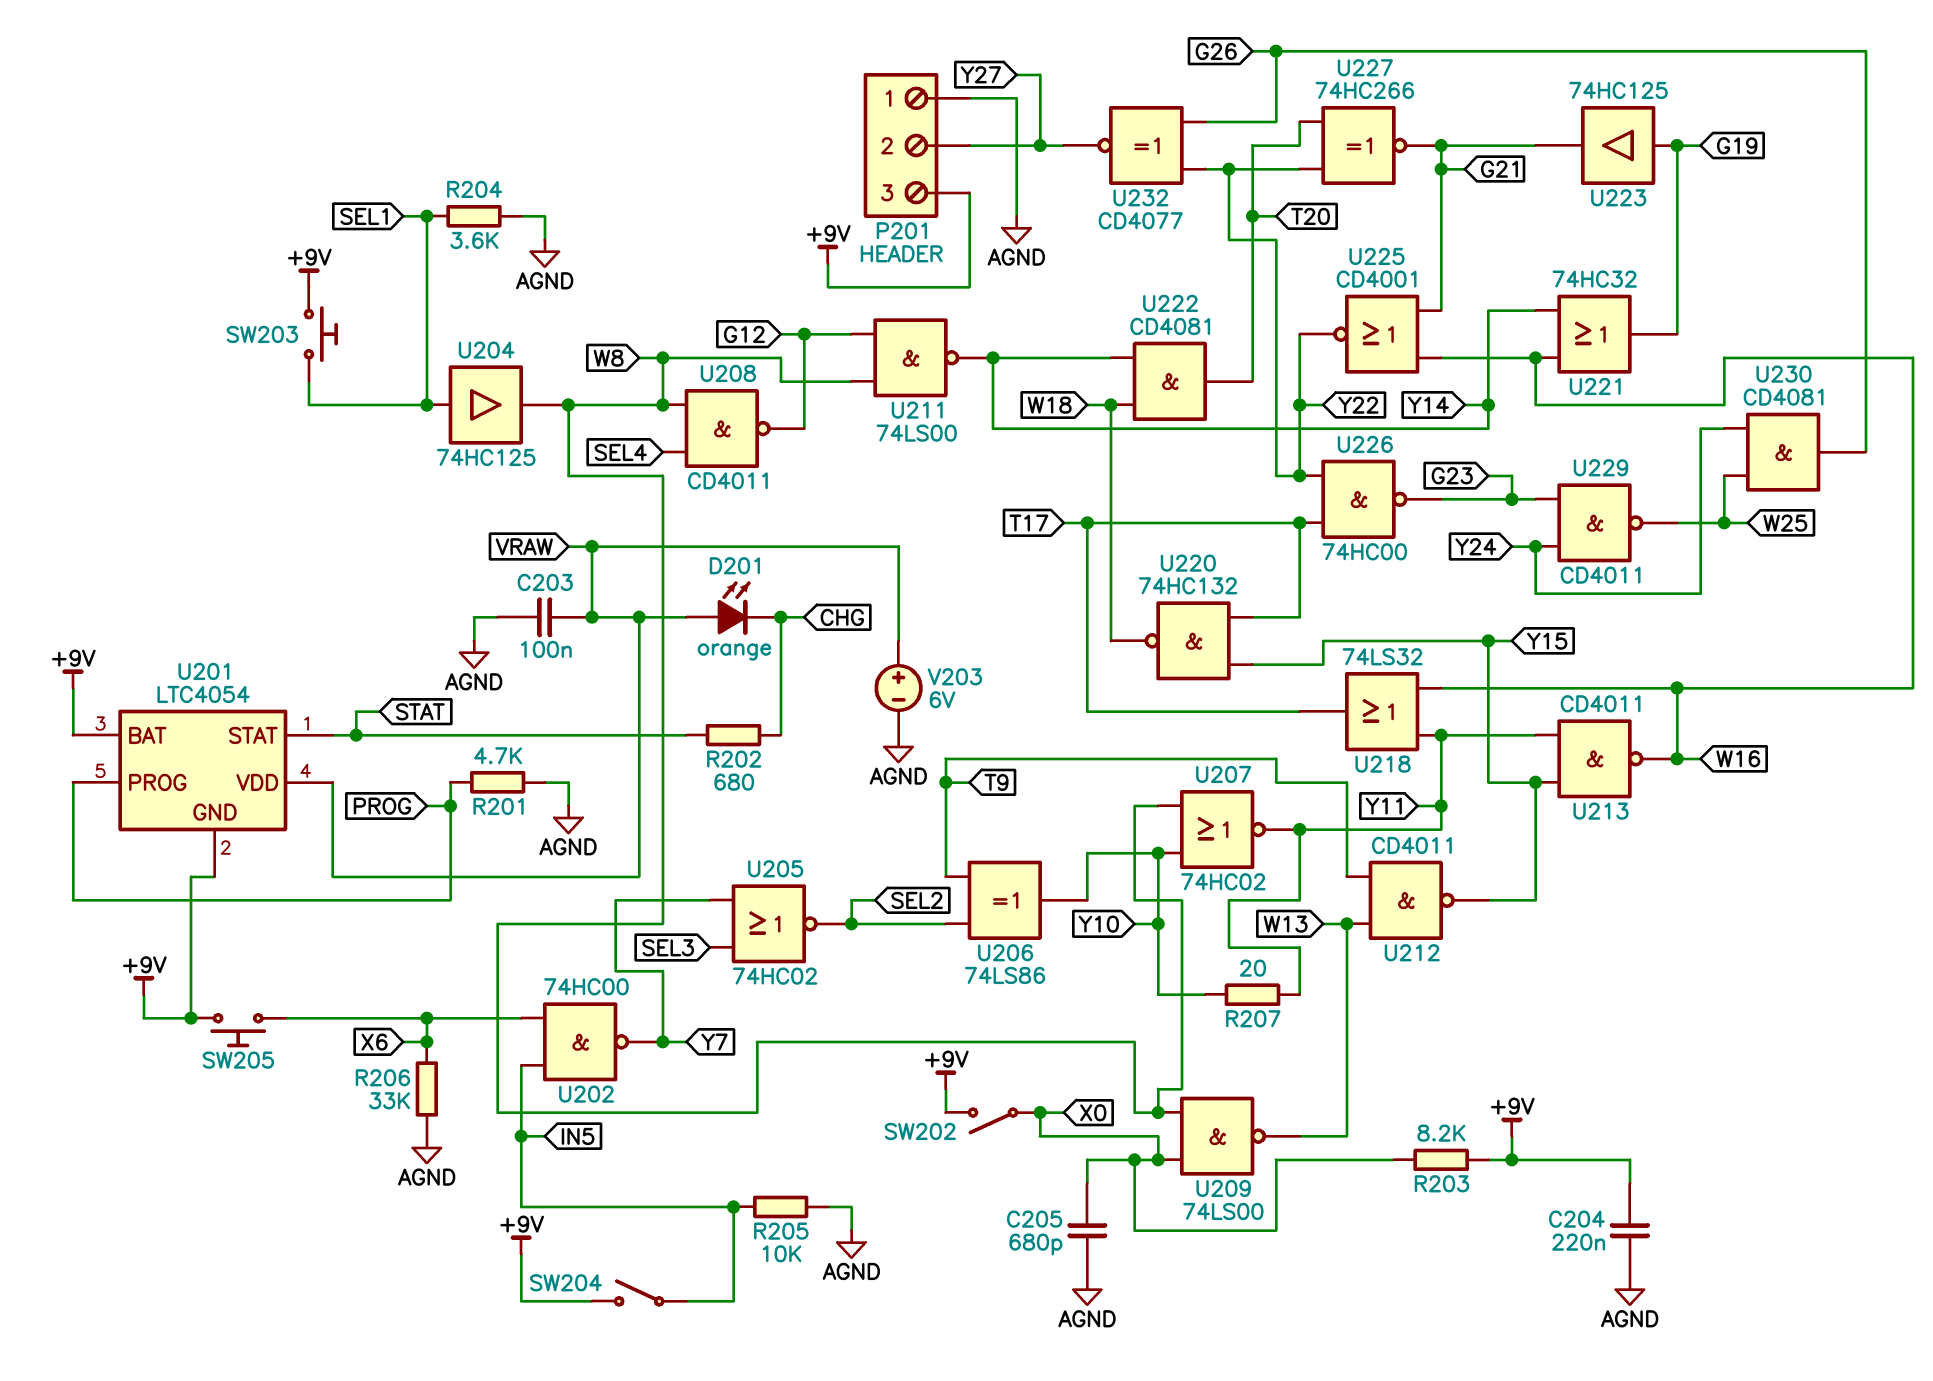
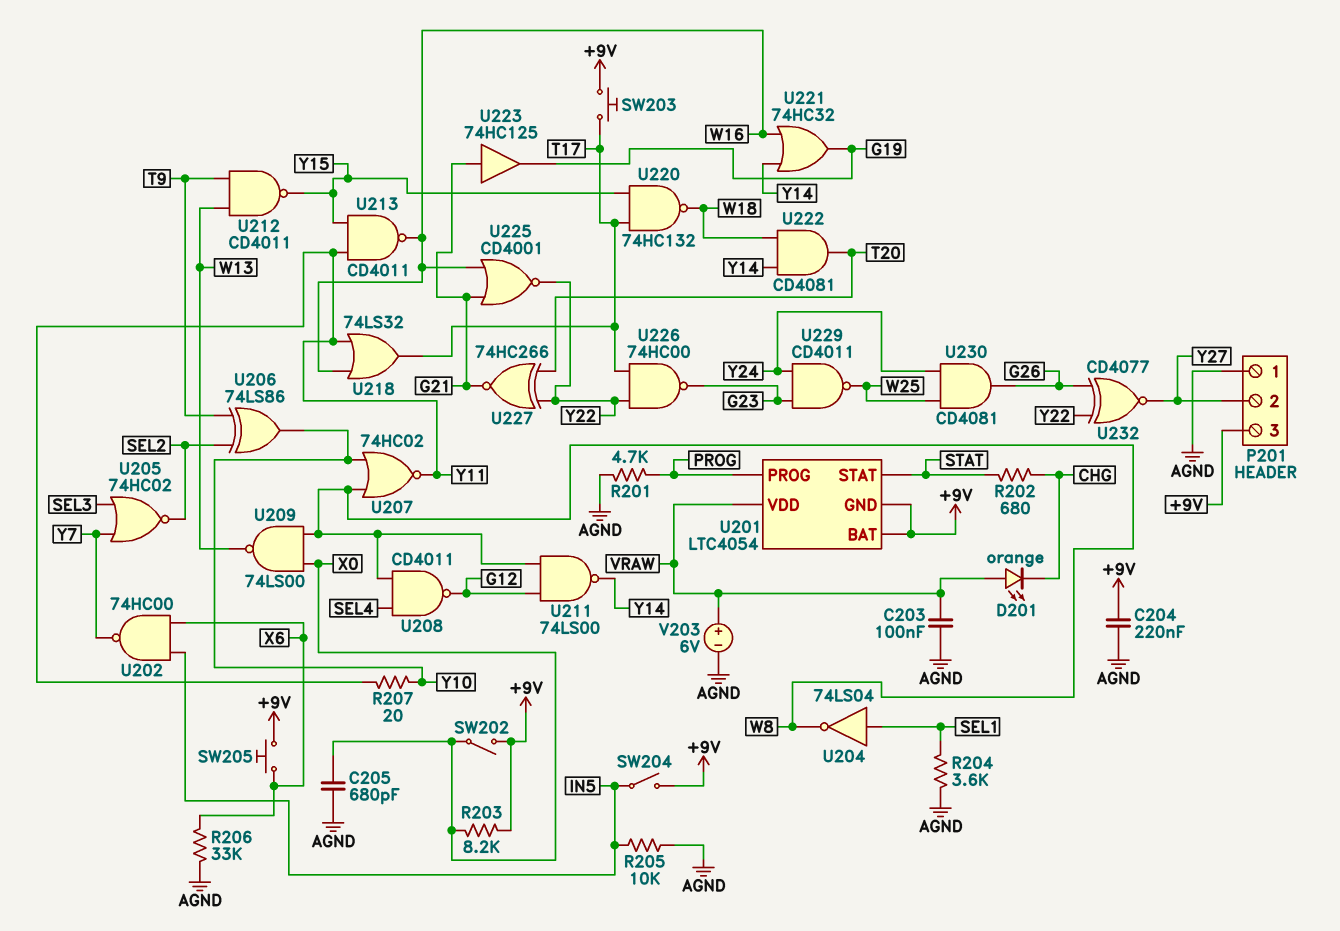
SW203: button (+9V, SEL1) -> button (+9V, T17)
U204: buffer 74HC125 (in SEL1, out W8) -> NOT 74LS04 (in SEL1, out W8)
U223: buffer 74HC125 (in G19, out G21) -> buffer 74HC125 (in G21, out G19)

